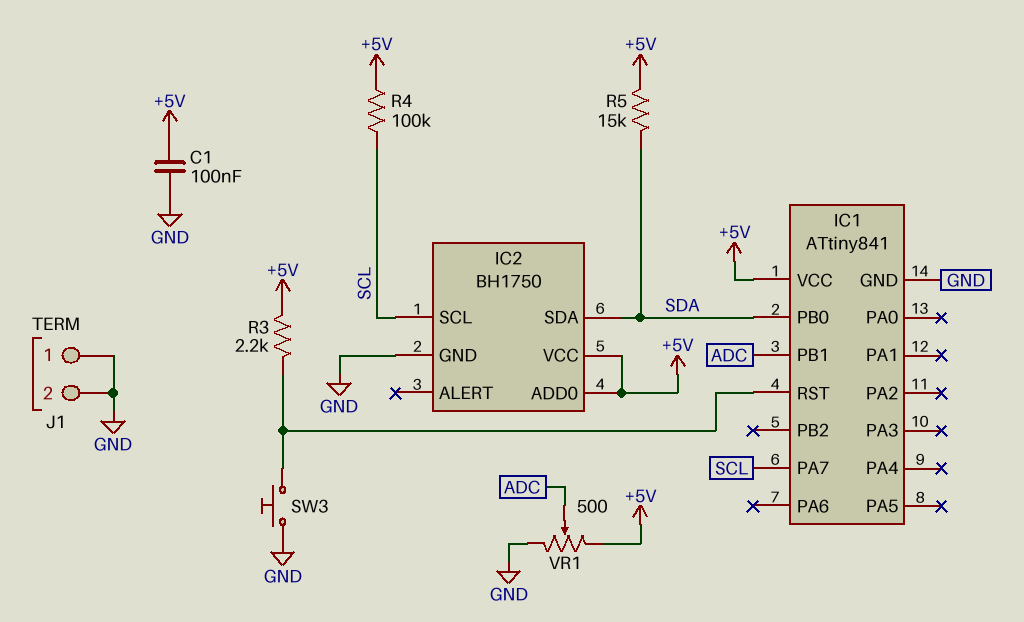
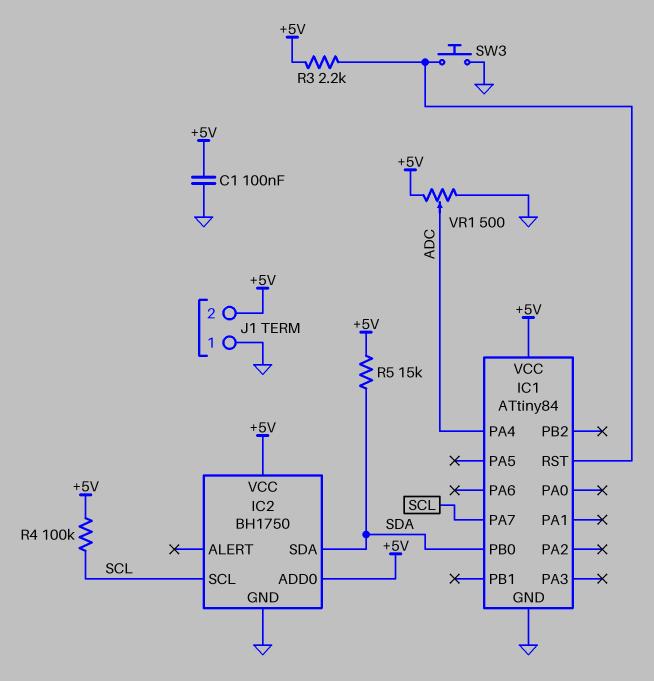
IC1: ATtiny841 -> ATtiny84
IC1 pin PA4: none -> ADC
IC1 pin PB1: ADC -> none
J1 pin 2: GND -> +5V

